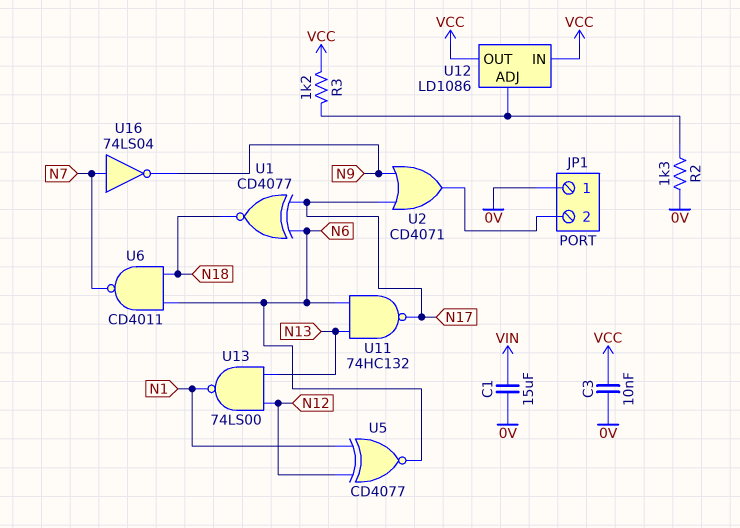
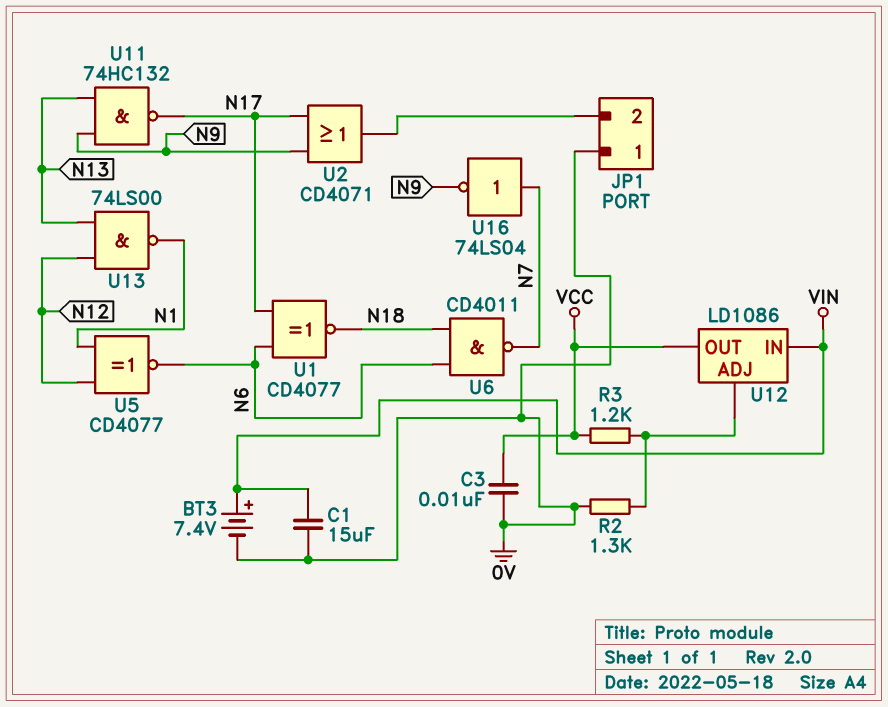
BT3: none -> 7.4V (plus VIN, minus 0V)
U11: NAND 74HC132 (in N6, in N13, out N17) -> NAND 74HC132 (in N9, in N13, out N17)
U12 pin IN: VCC -> VIN

